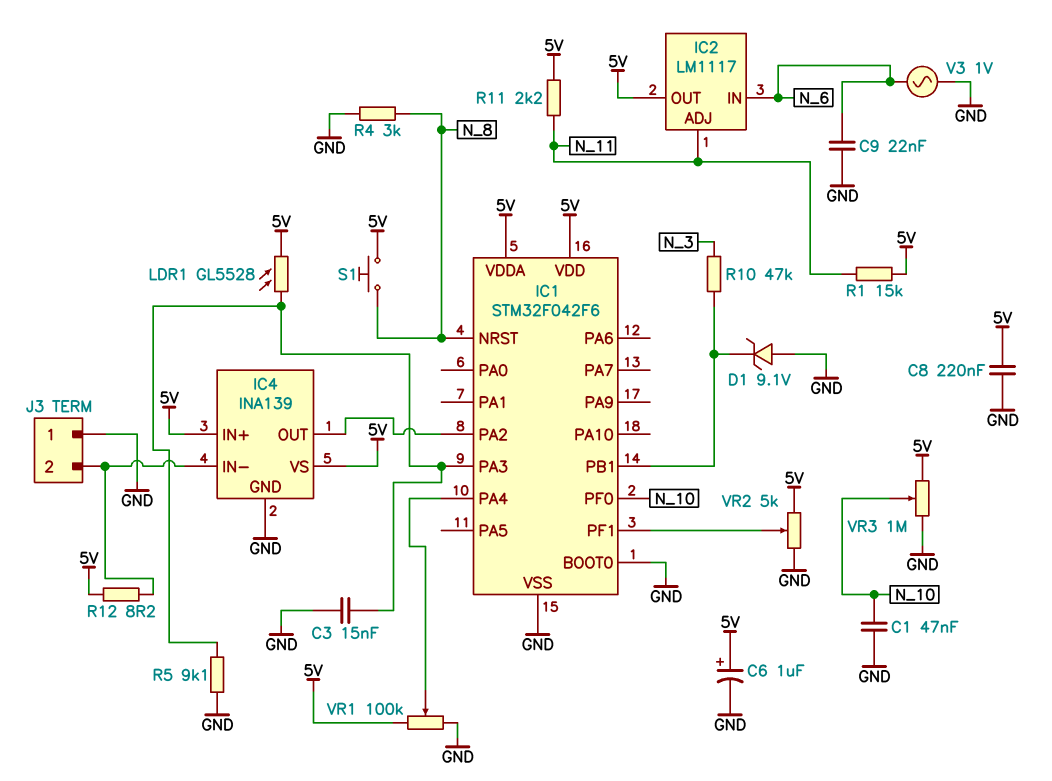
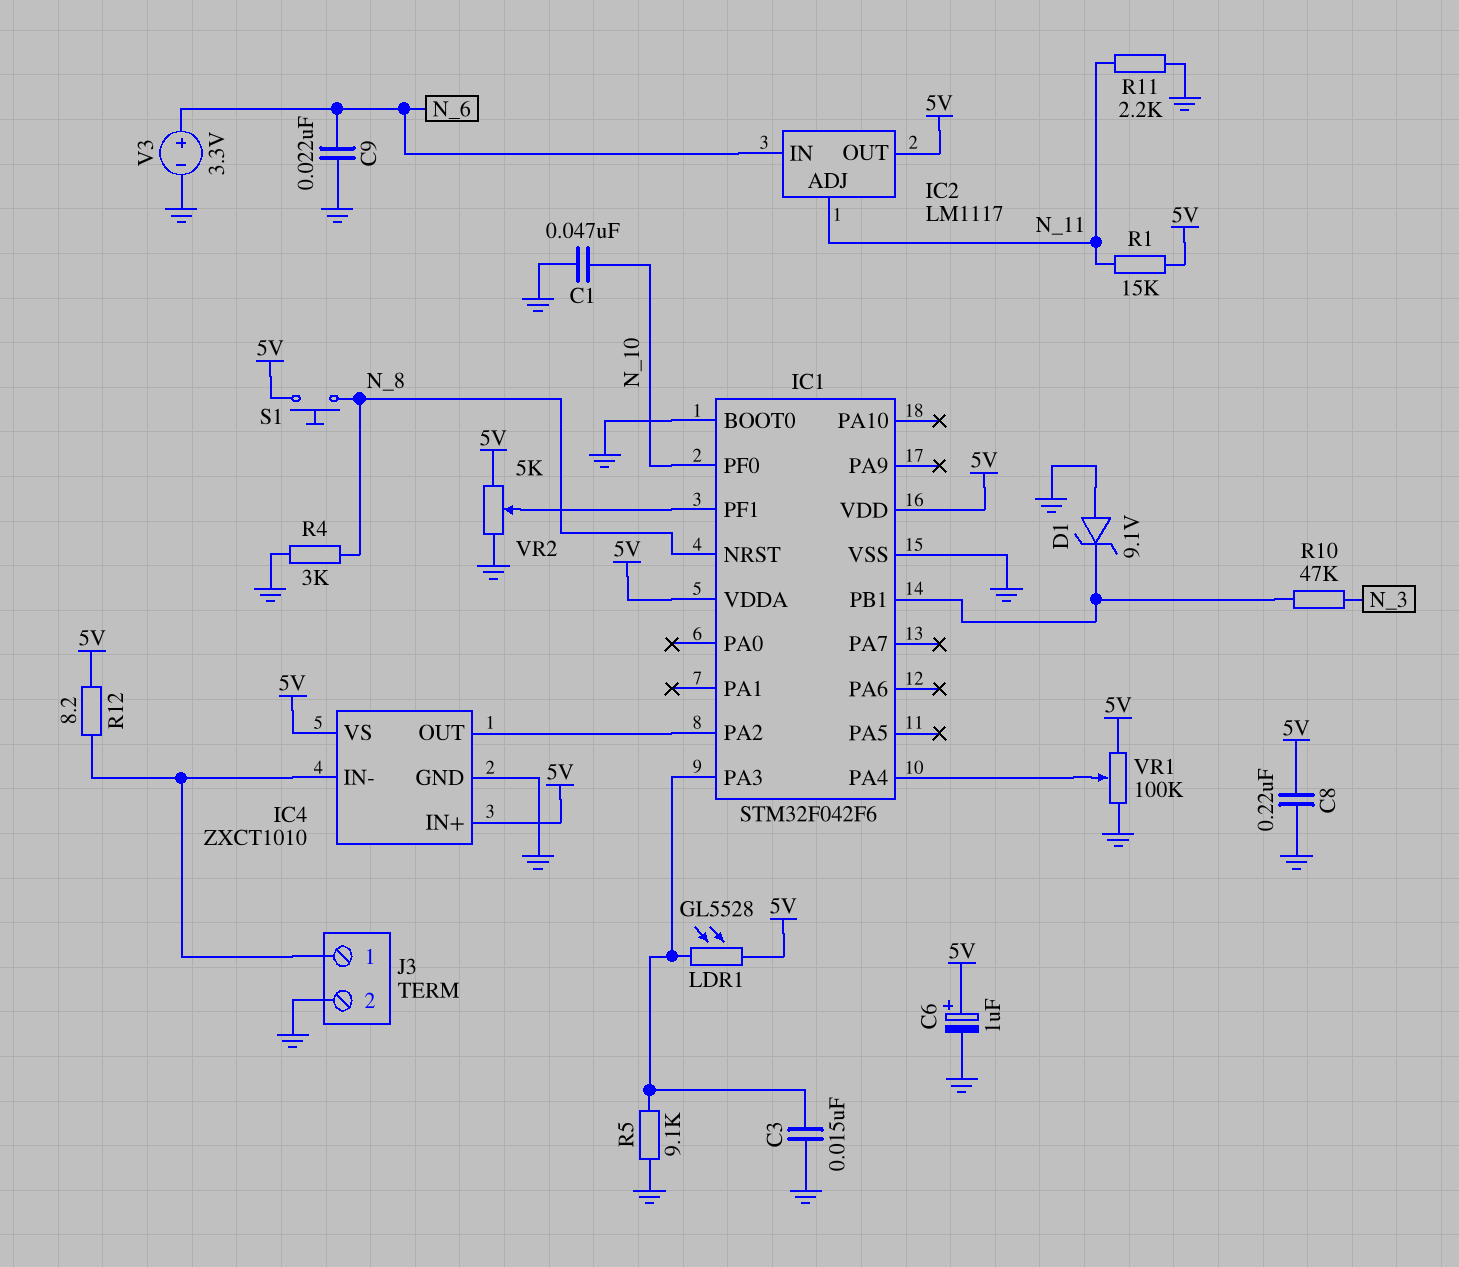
IC4: INA139 -> ZXCT1010
J3 pin 1: GND -> IC4/IN-
J3 pin 2: IC4/IN- -> GND
R11: 2.2k (5V, N_11) -> 2.2k (GND, N_11)
V3: AC 1V (GND, N_6) -> 3.3V (plus N_6, minus GND)
VR3: 1M (5V, GND, wiper N_10) -> none

